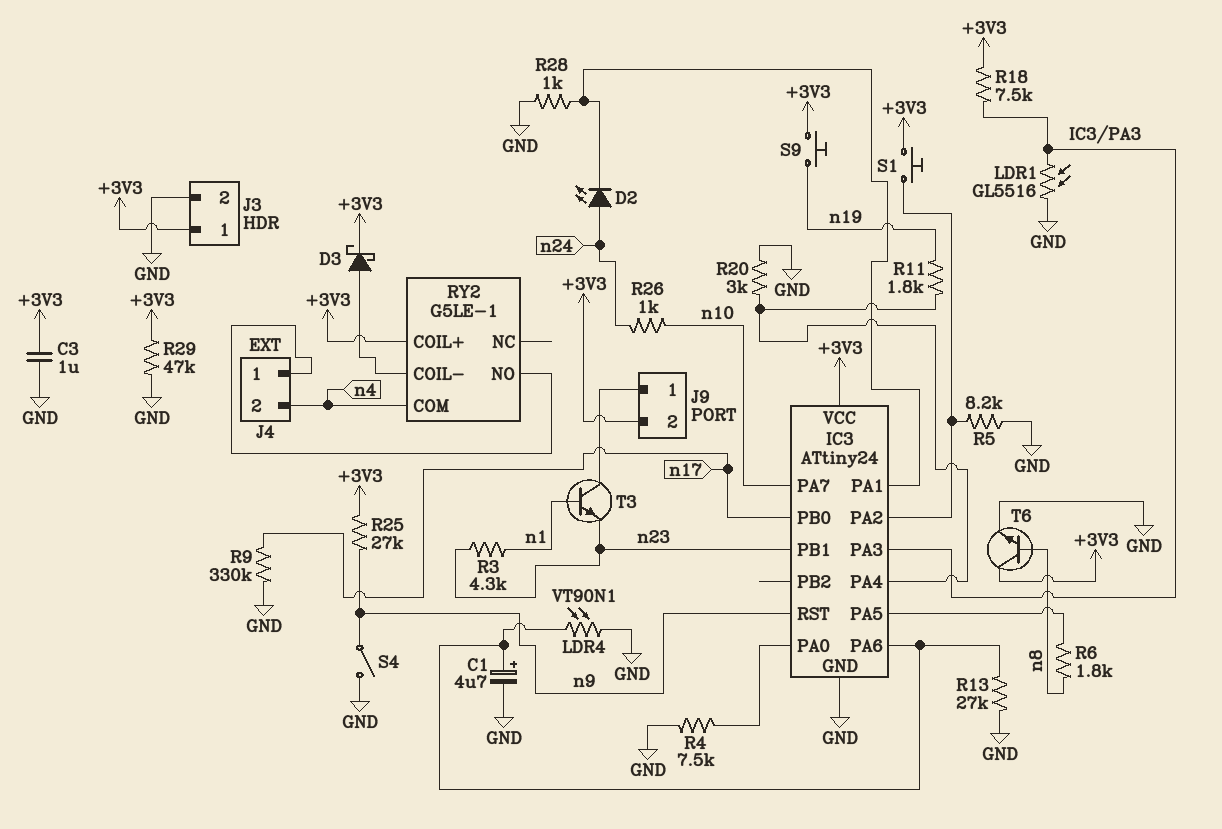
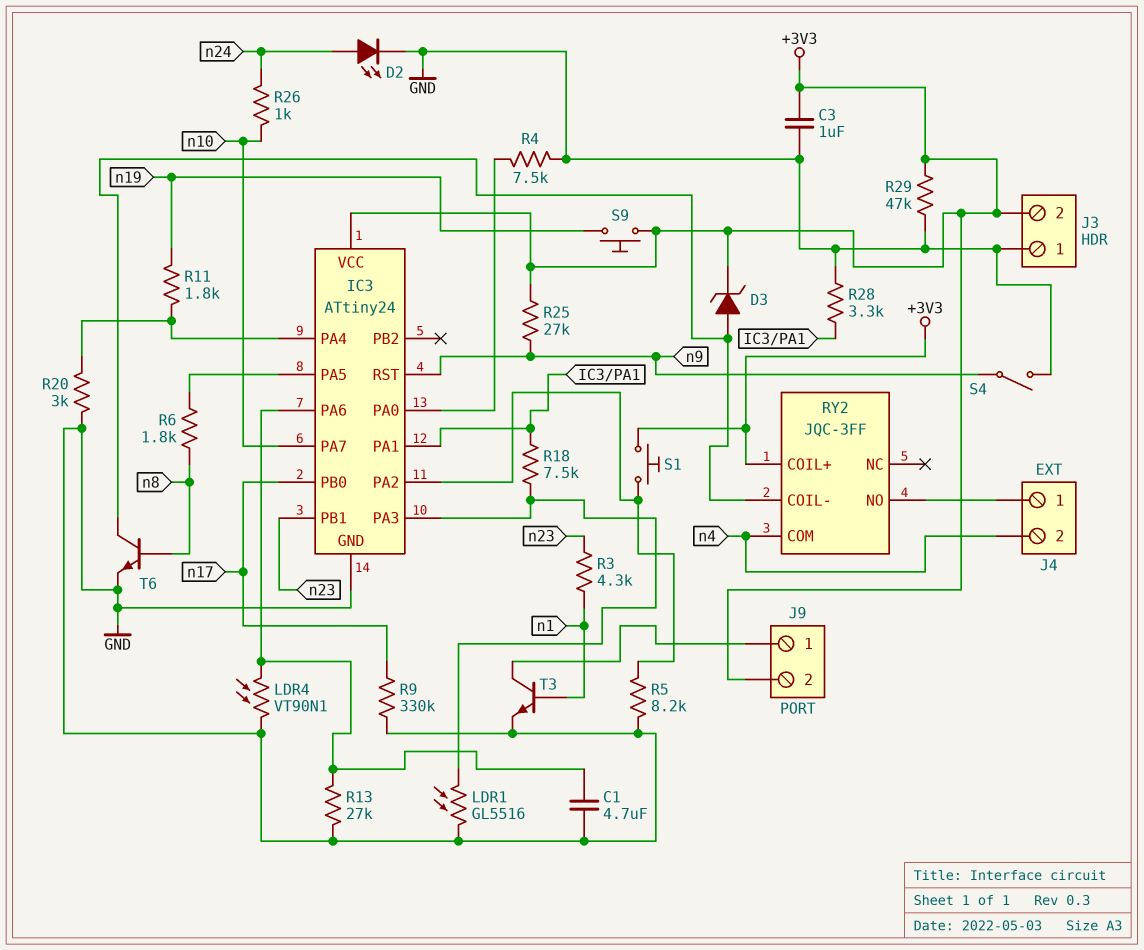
C1: 4.7uF (plus IC3/PA6, minus GND) -> 4.7uF (GND, IC3/PA6)
D2: LED (A n24, K IC3/PA1) -> LED (A n24, K GND)
D3: schottky (A RY2/COIL-, K +3V3) -> zener (A RY2/COIL-, K +3V3)
J3 pin 1: +3V3 -> GND
J3 pin 2: GND -> +3V3
R18: 7.5k (+3V3, IC3/PA3) -> 7.5k (IC3/PA1, IC3/PA3)
R28: 1k (GND, IC3/PA1) -> 3.3k (GND, IC3/PA1)
RY2: G5LE-1 -> JQC-3FF
T3: NPN (B n1, C J9/1, E n23) -> NPN (B n1, C J9/1, E GND)
T6: NPN (B n8, C +3V3, E GND) -> NPN (B n8, C RY2/COIL-, E GND)

